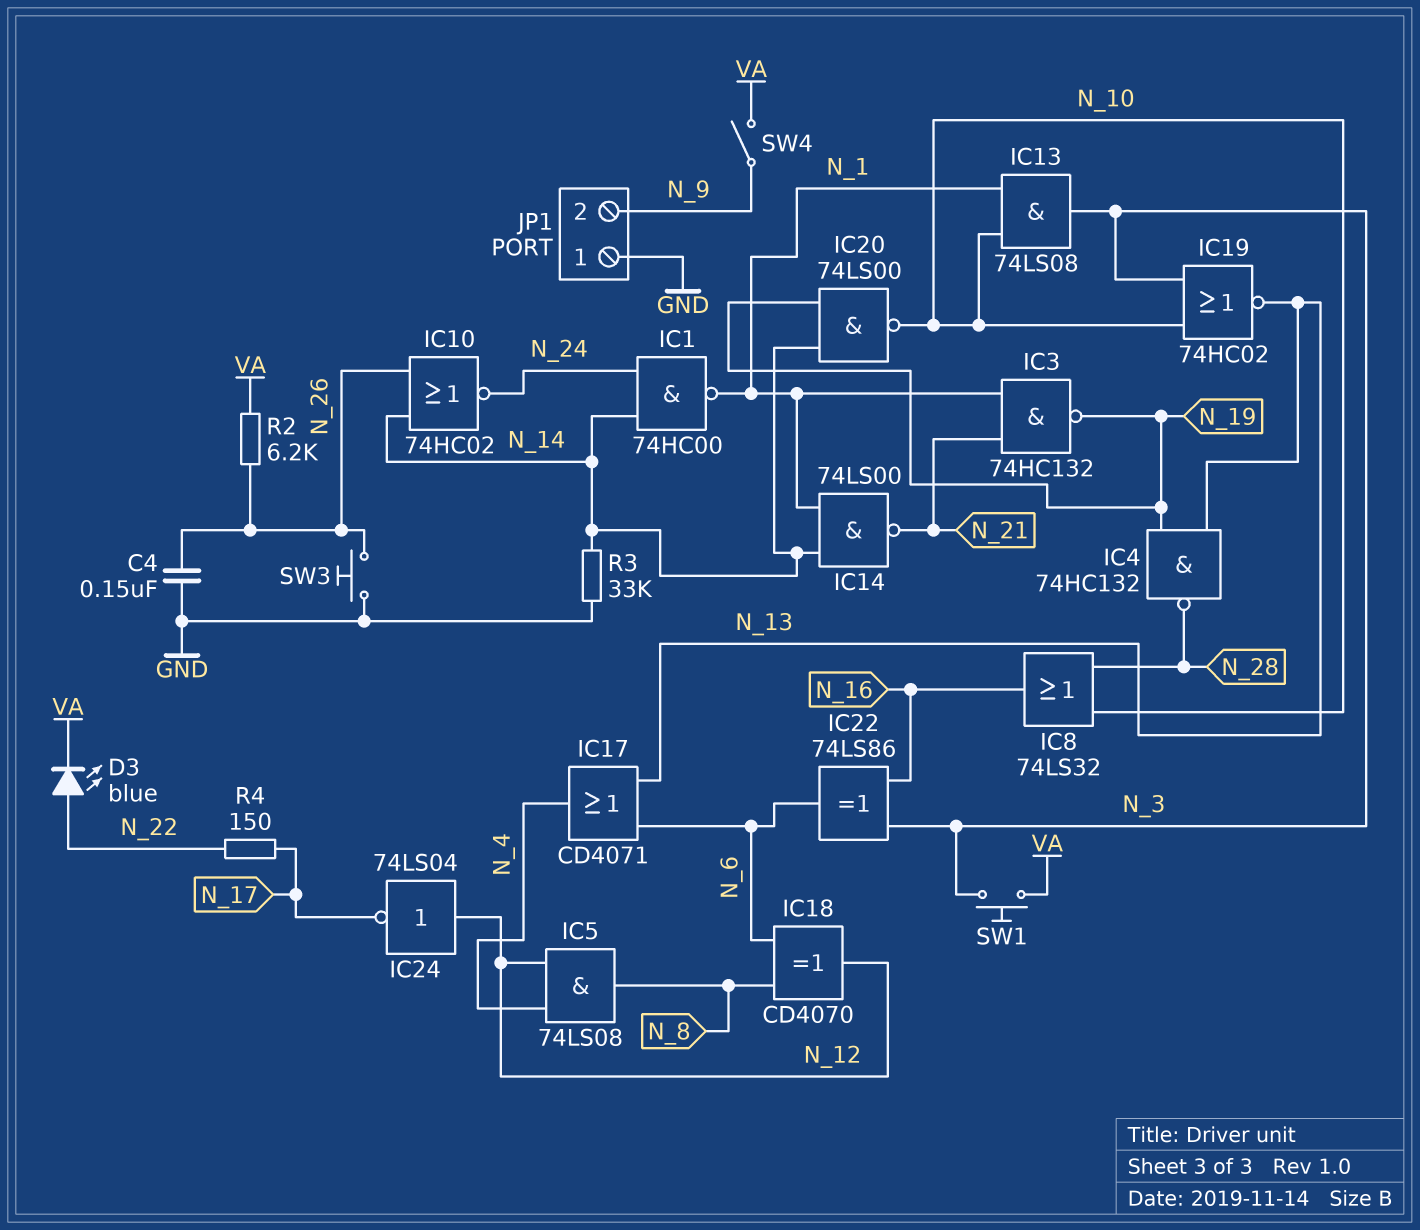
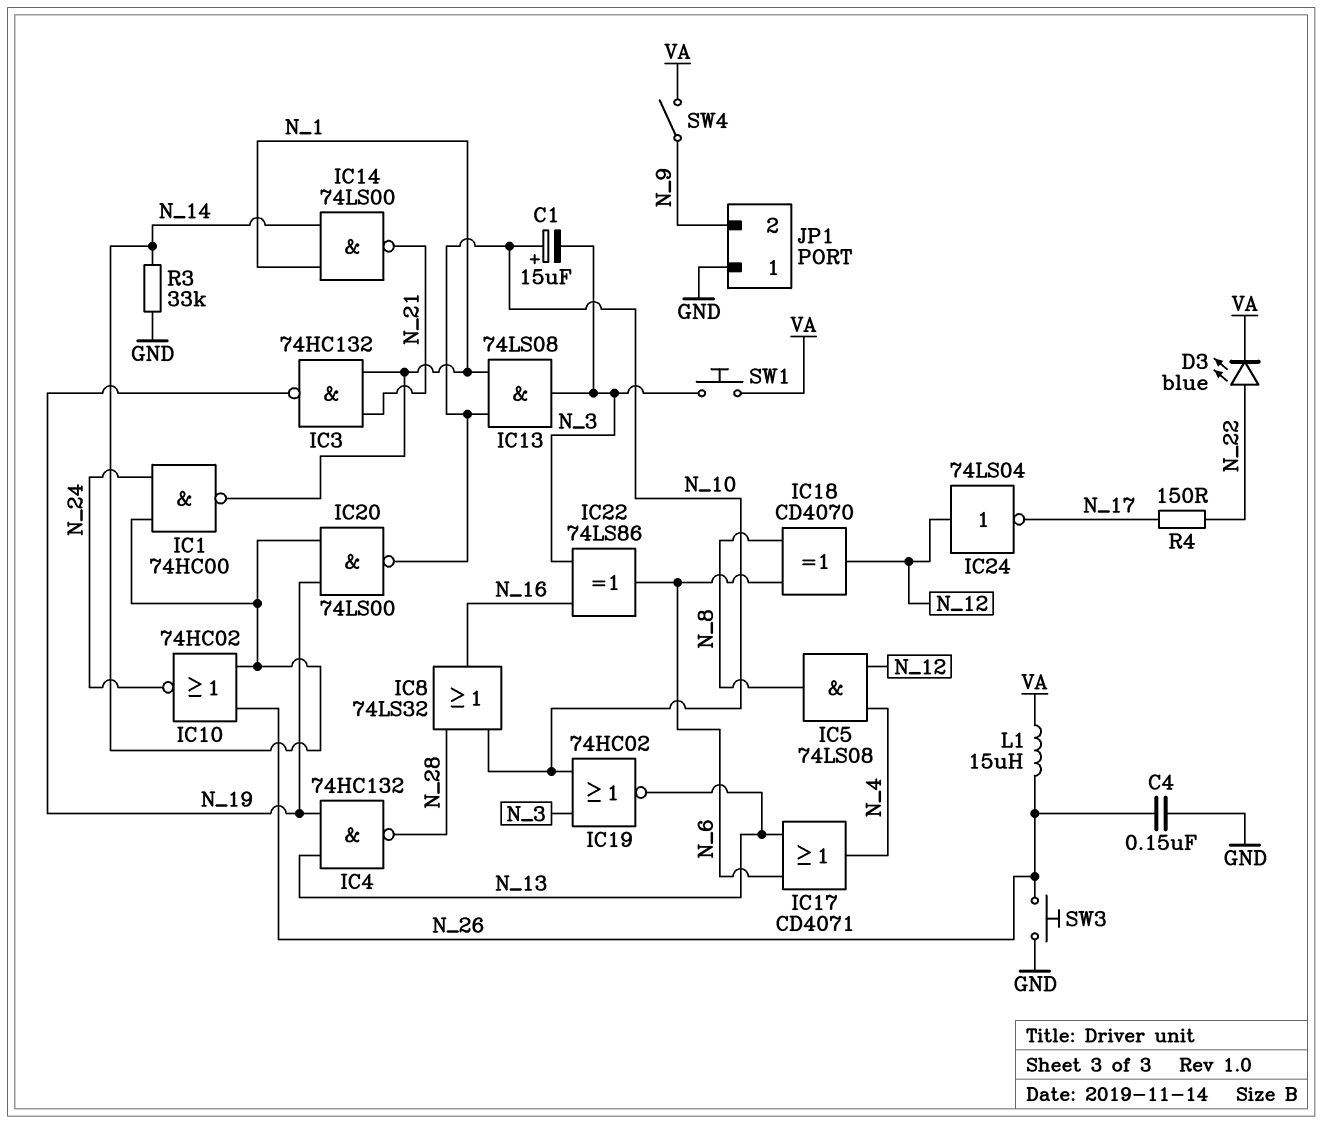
C1: none -> 15uF (plus N_10, minus N_3)
L1: none -> 15uH (N_26, VA)
R2: 6.2k (N_26, VA) -> none

